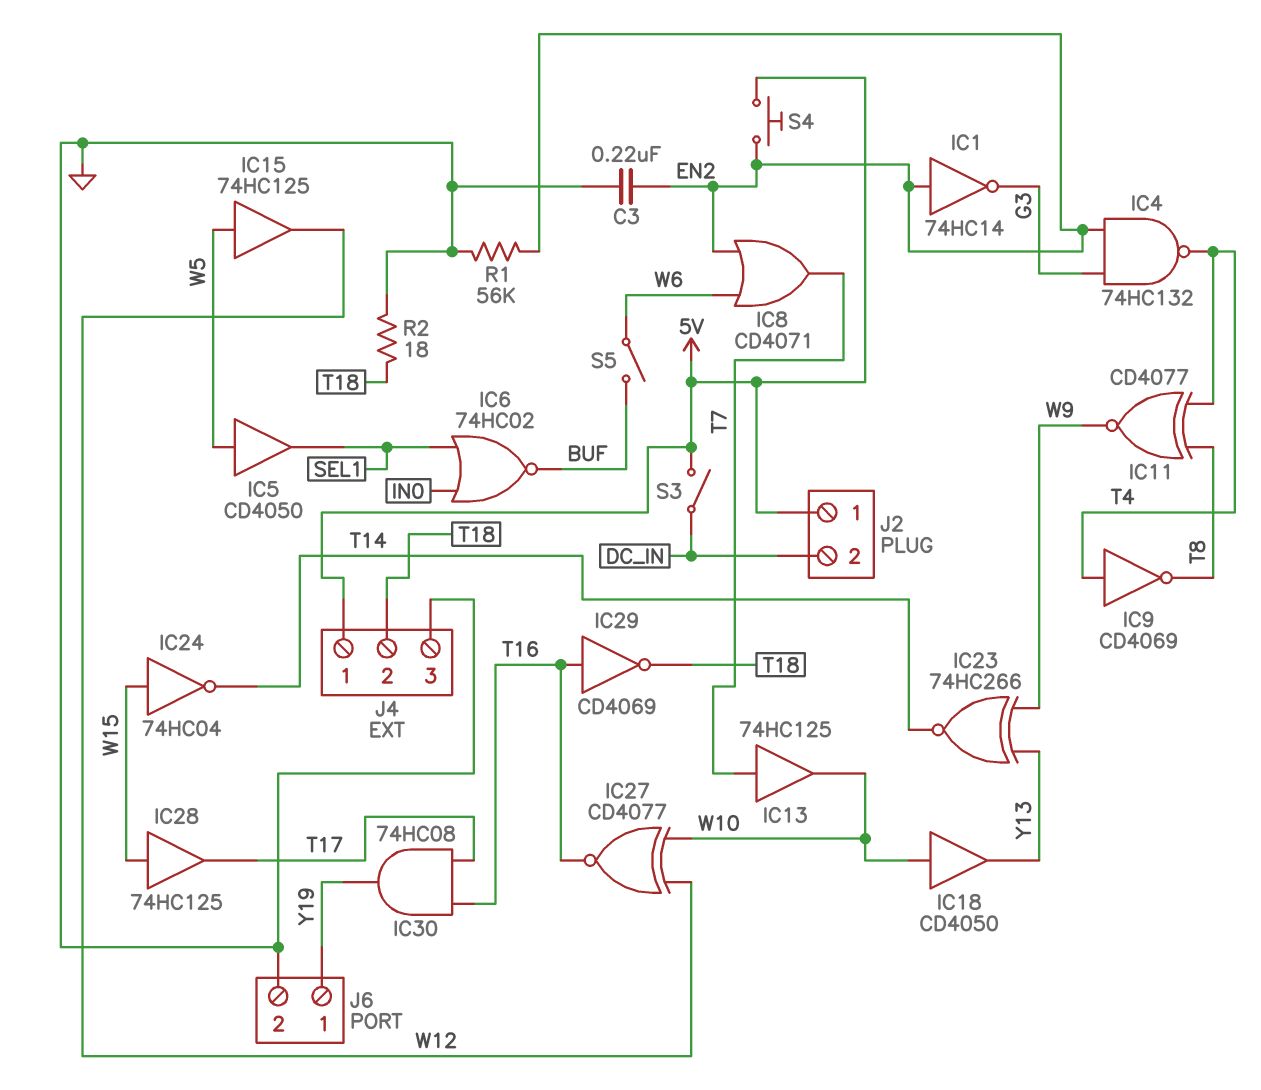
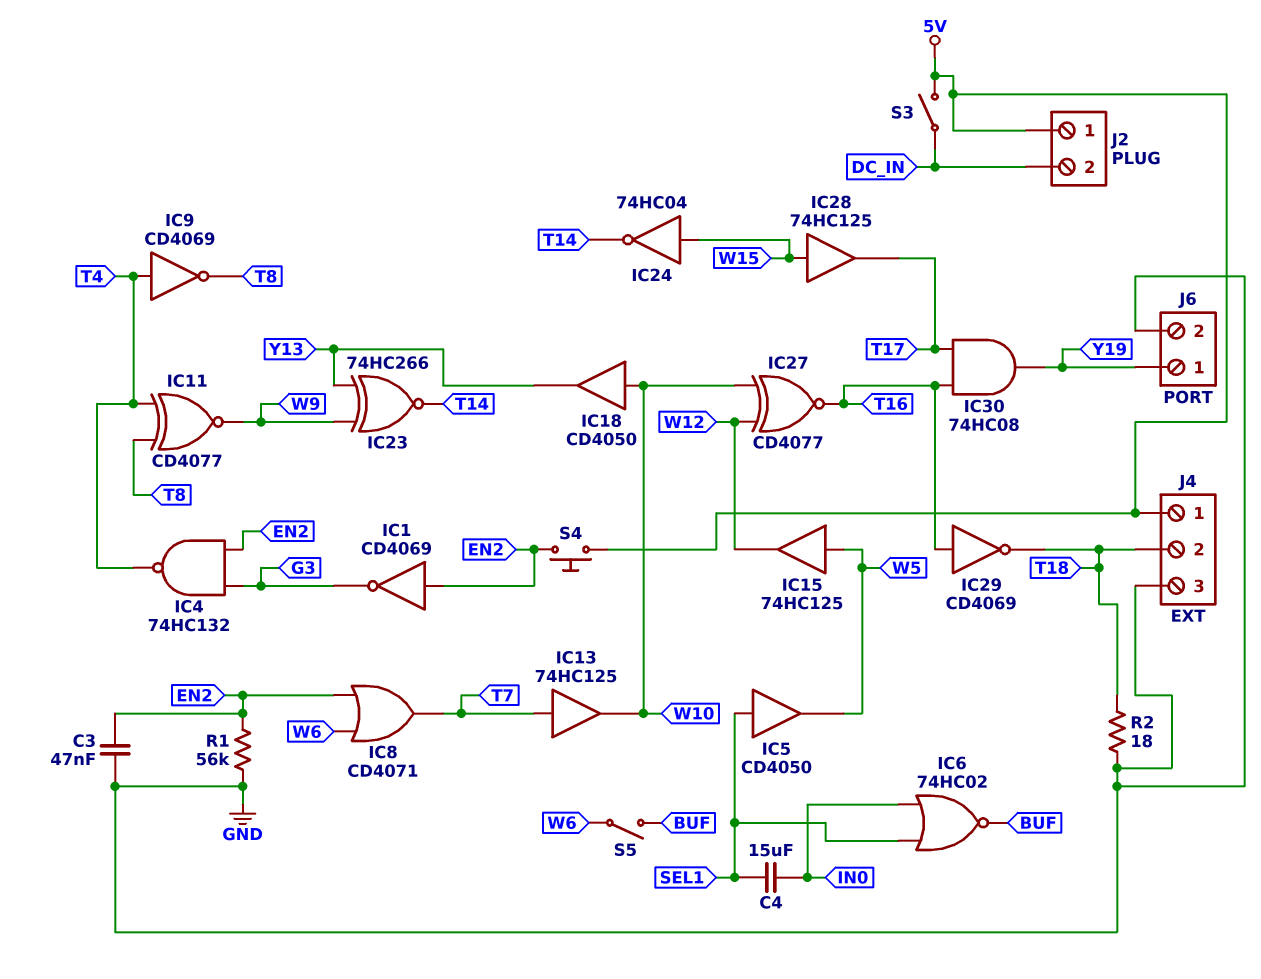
C3: 220nF (EN2, GND) -> 47nF (EN2, GND)
C4: none -> 15uF (IN0, SEL1)
IC1: NOT 74HC14 (in EN2, out G3) -> NOT CD4069 (in EN2, out G3)
IC5: buffer CD4050 (in W5, out SEL1) -> buffer CD4050 (in SEL1, out W5)

